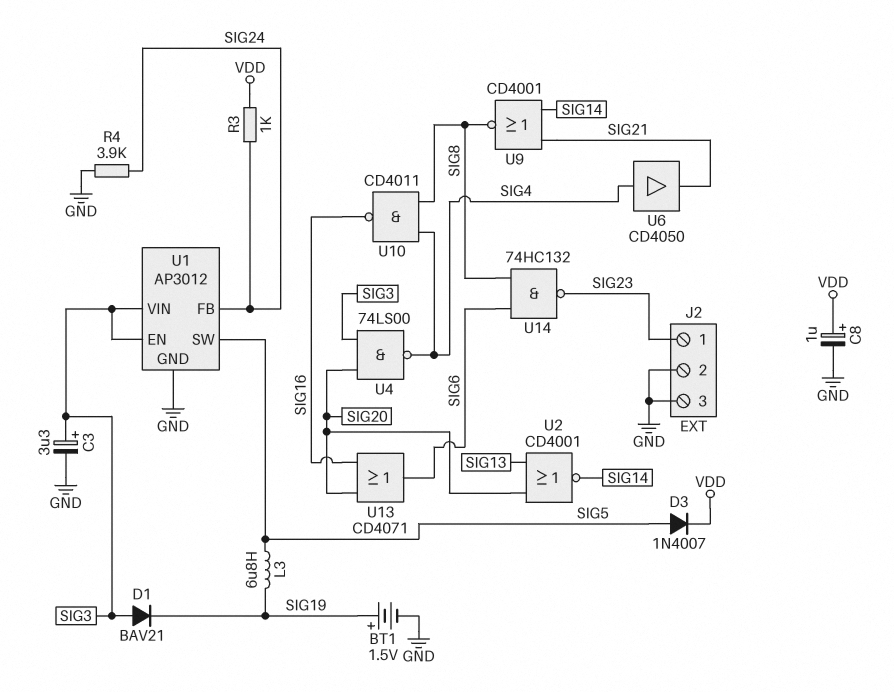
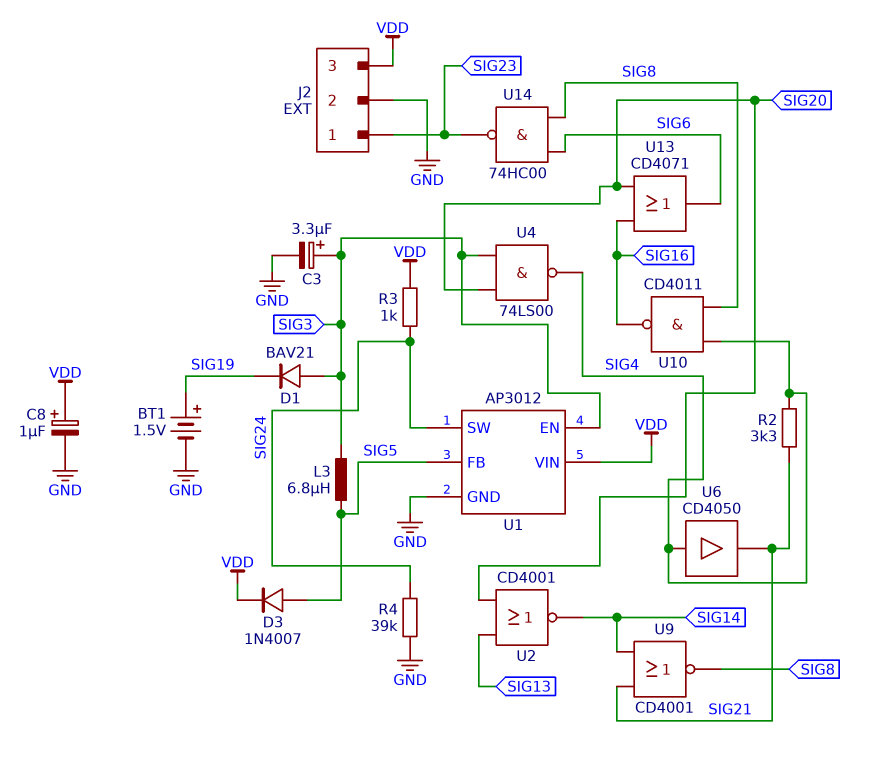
J2 pin 3: GND -> VDD
L3: 6.8uH (SIG5, SIG19) -> 6.8uH (SIG3, SIG5)
R2: none -> 3.3k (SIG4, SIG21)
R4: 3.9k (GND, SIG24) -> 39k (GND, SIG24)
U1 pin FB: SIG24 -> SIG5
U1 pin SW: SIG5 -> SIG24
U1 pin VIN: SIG3 -> VDD
U14: NAND 74HC132 (in SIG6, in SIG8, out SIG23) -> NAND 74HC00 (in SIG6, in SIG8, out SIG23)

